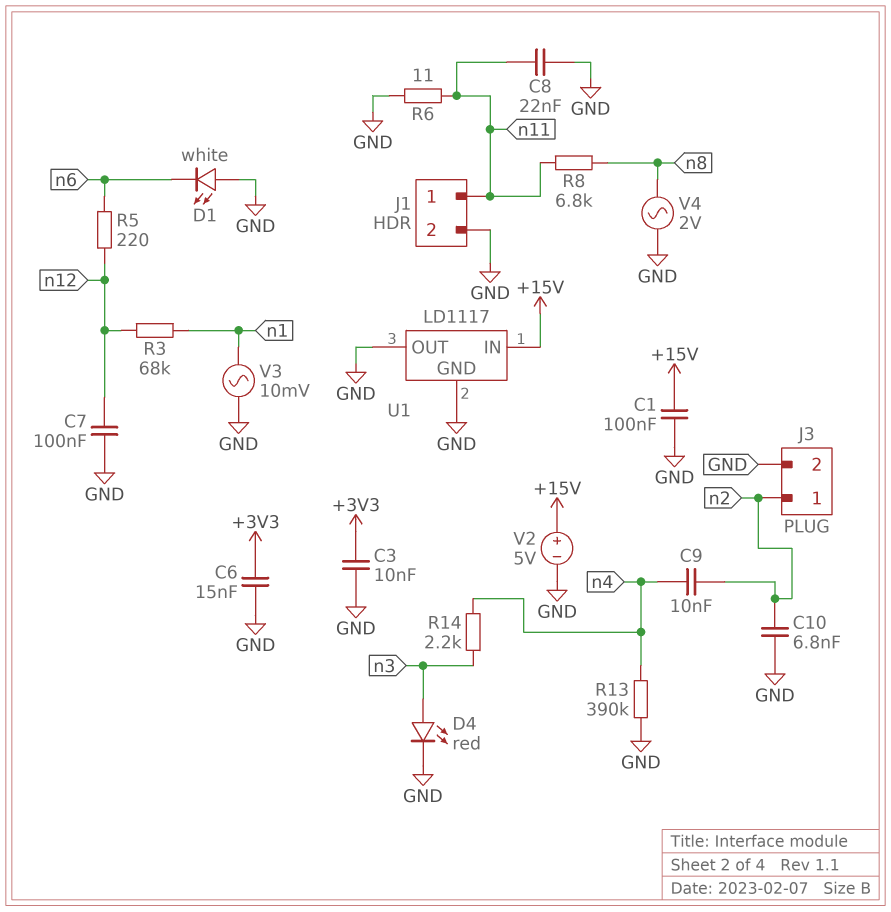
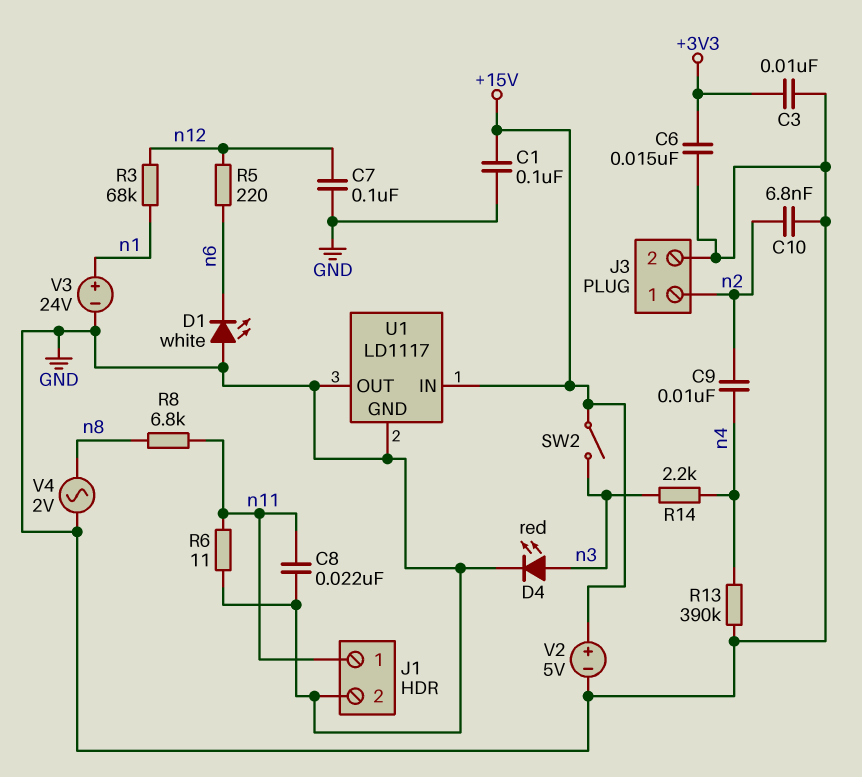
SW2: none -> switch (+15V, n3)
V3: AC 10mV (GND, n1) -> 24V (plus n1, minus GND)

